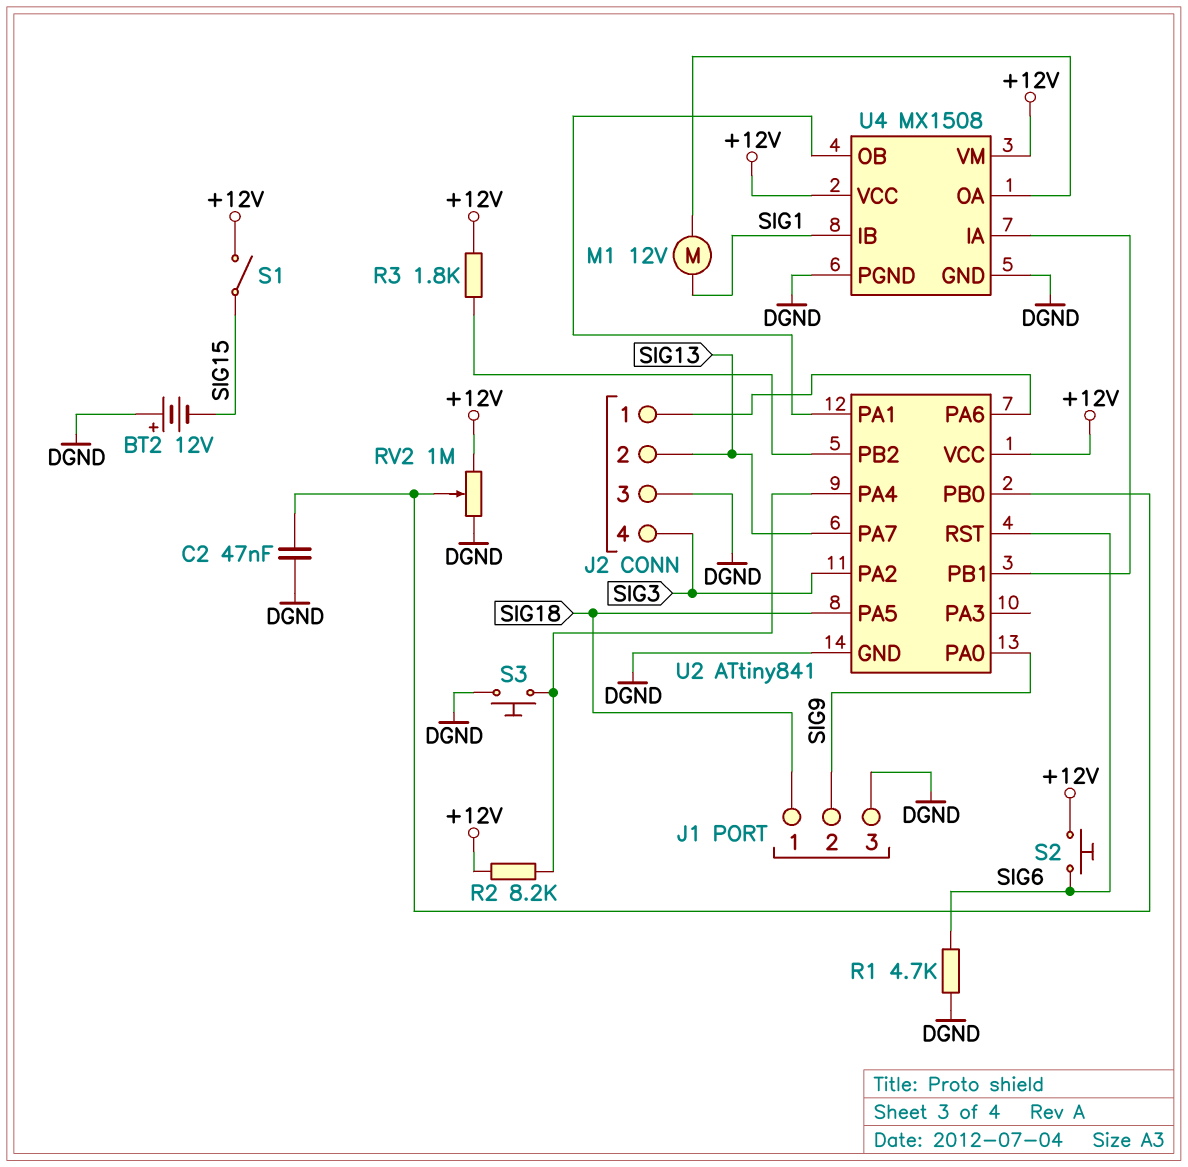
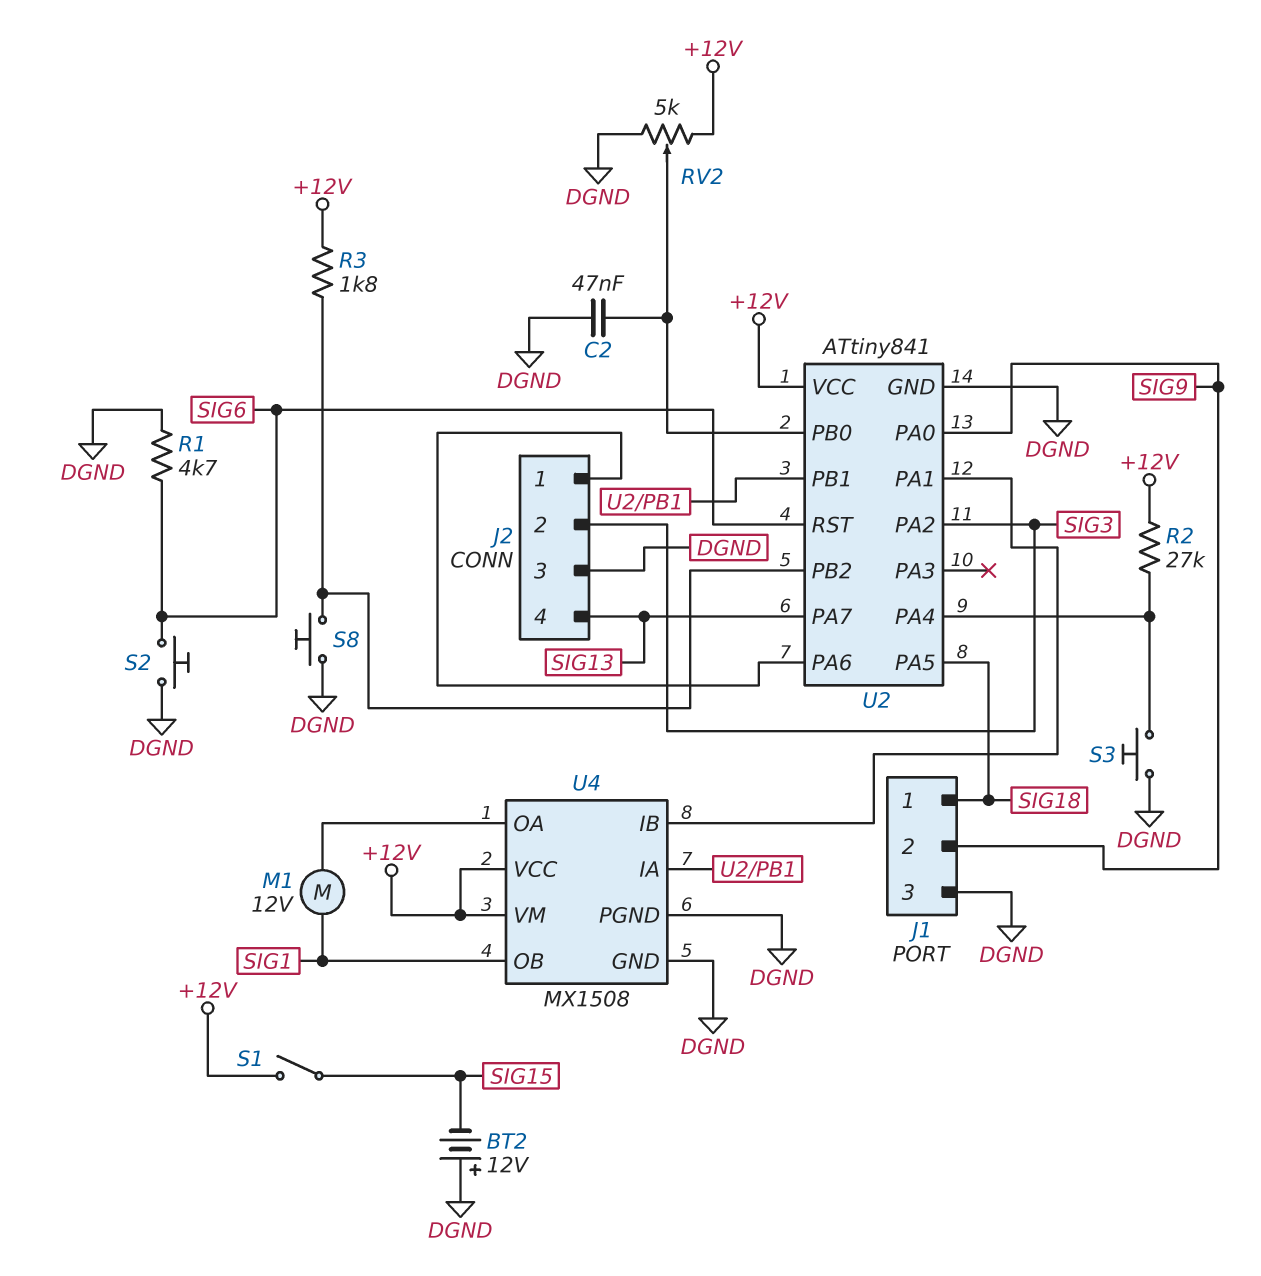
J2 pin 2: SIG13 -> SIG3
J2 pin 4: SIG3 -> SIG13
R2: 8.2k (+12V, U2/PA4) -> 27k (+12V, U2/PA4)
RV2: 1M (+12V, DGND, wiper U2/PB0) -> 5k (+12V, DGND, wiper U2/PB0)
S2: button (+12V, SIG6) -> button (DGND, SIG6)
S8: none -> button (DGND, U2/PB2)
U4 pin IB: SIG1 -> U2/PA1
U4 pin OB: U2/PA1 -> SIG1

